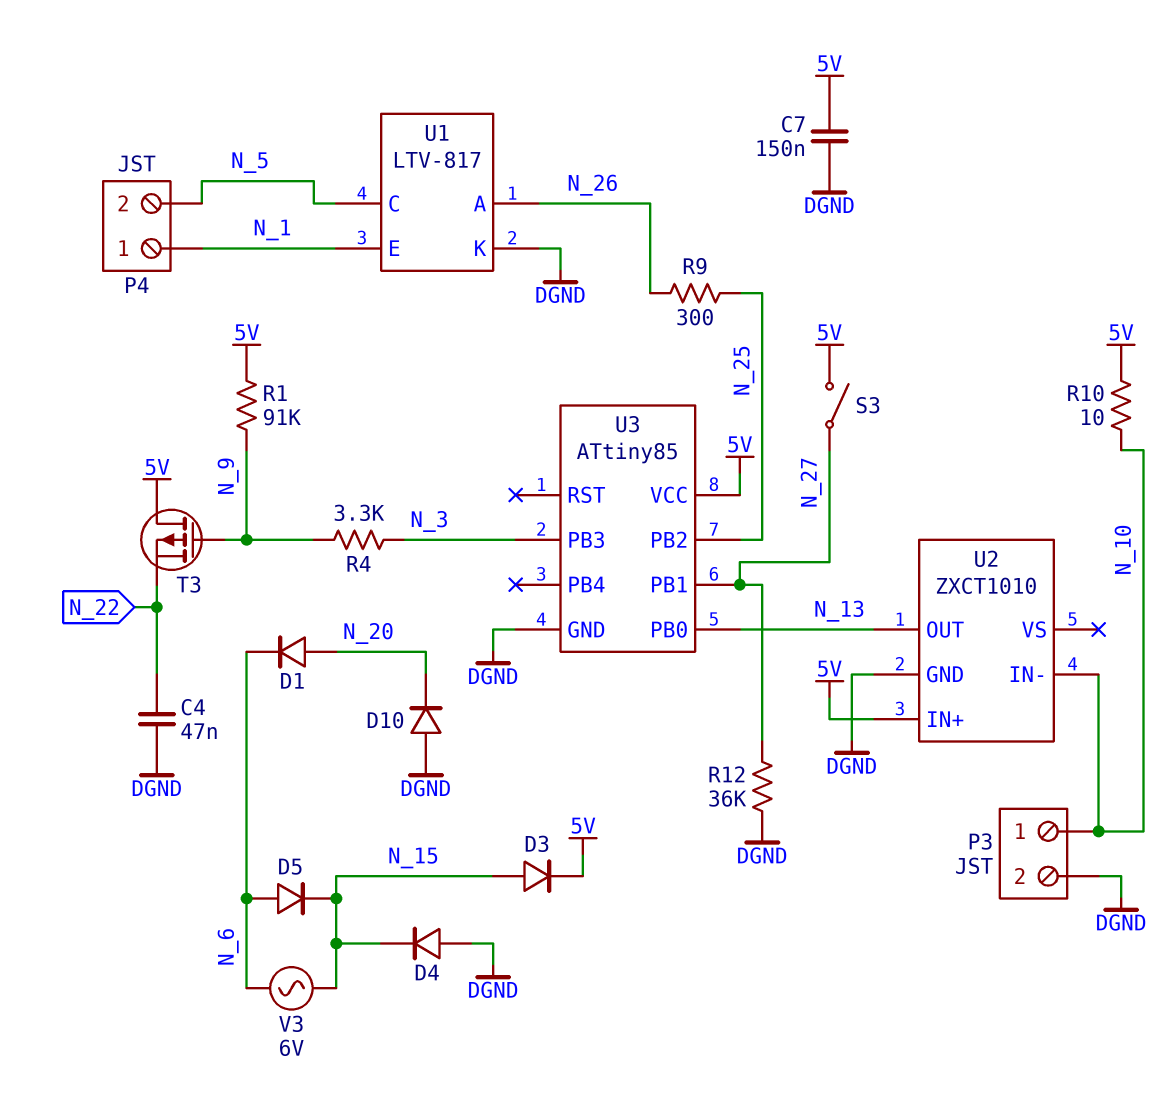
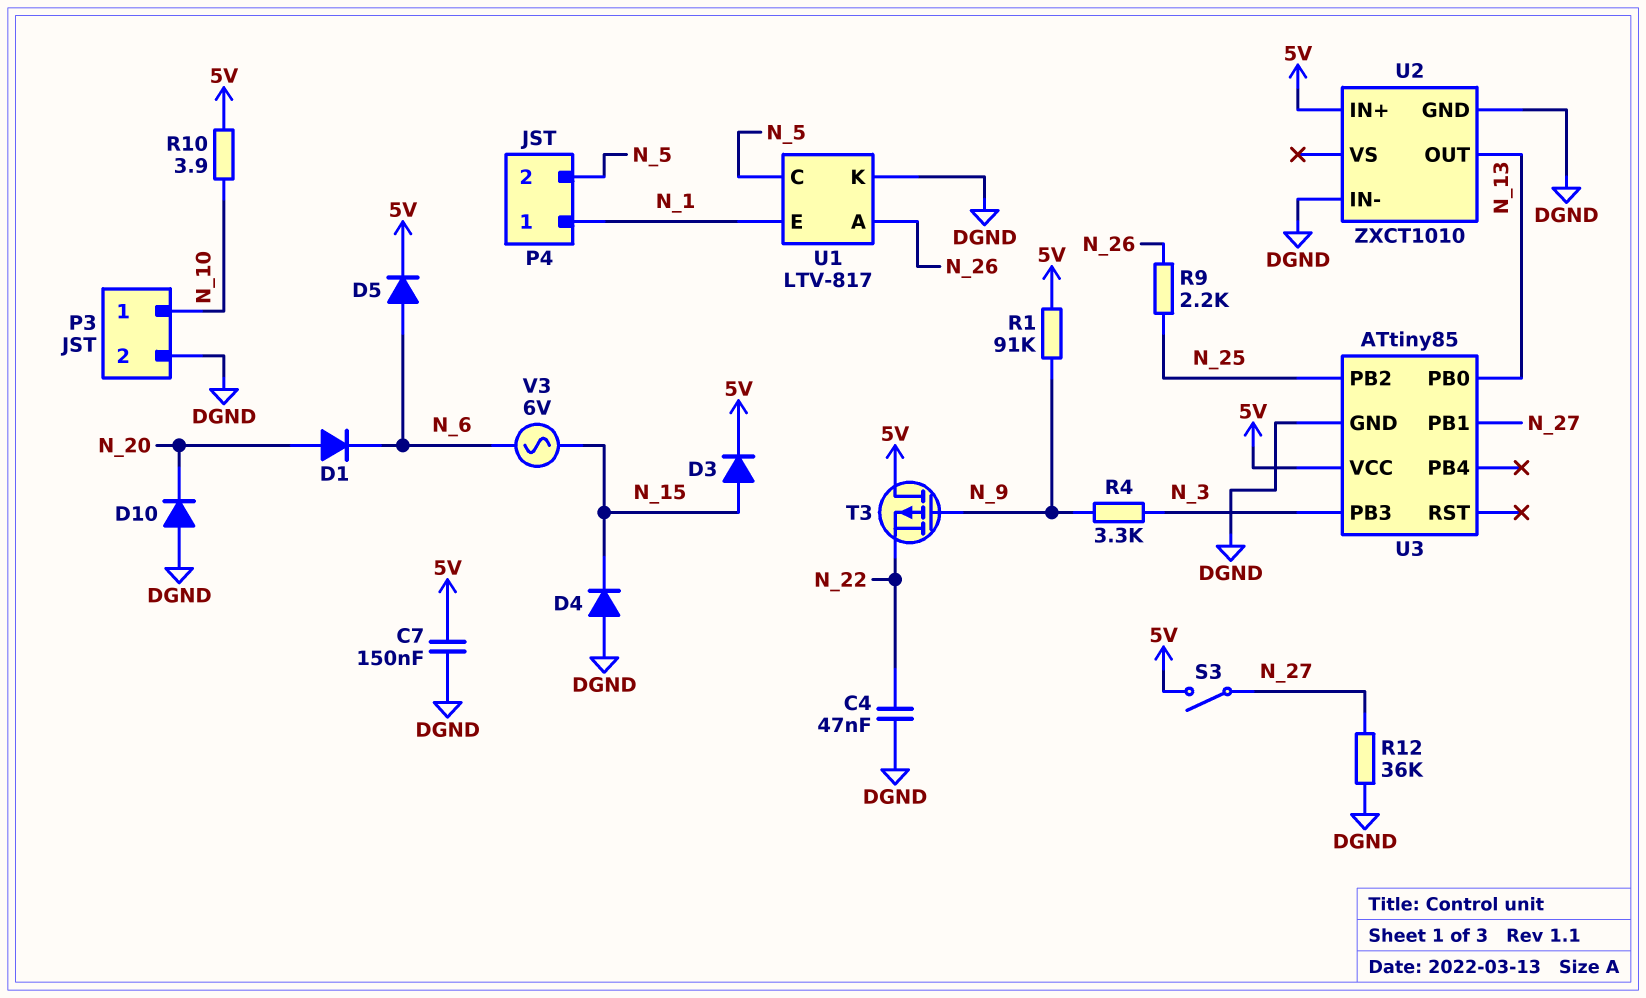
D5: diode (A N_6, K N_15) -> diode (A N_6, K 5V)
R9: 300 (N_25, N_26) -> 2.2k (N_25, N_26)
R10: 10 (5V, N_10) -> 3.9 (5V, N_10)
U2 pin IN-: N_10 -> DGND

